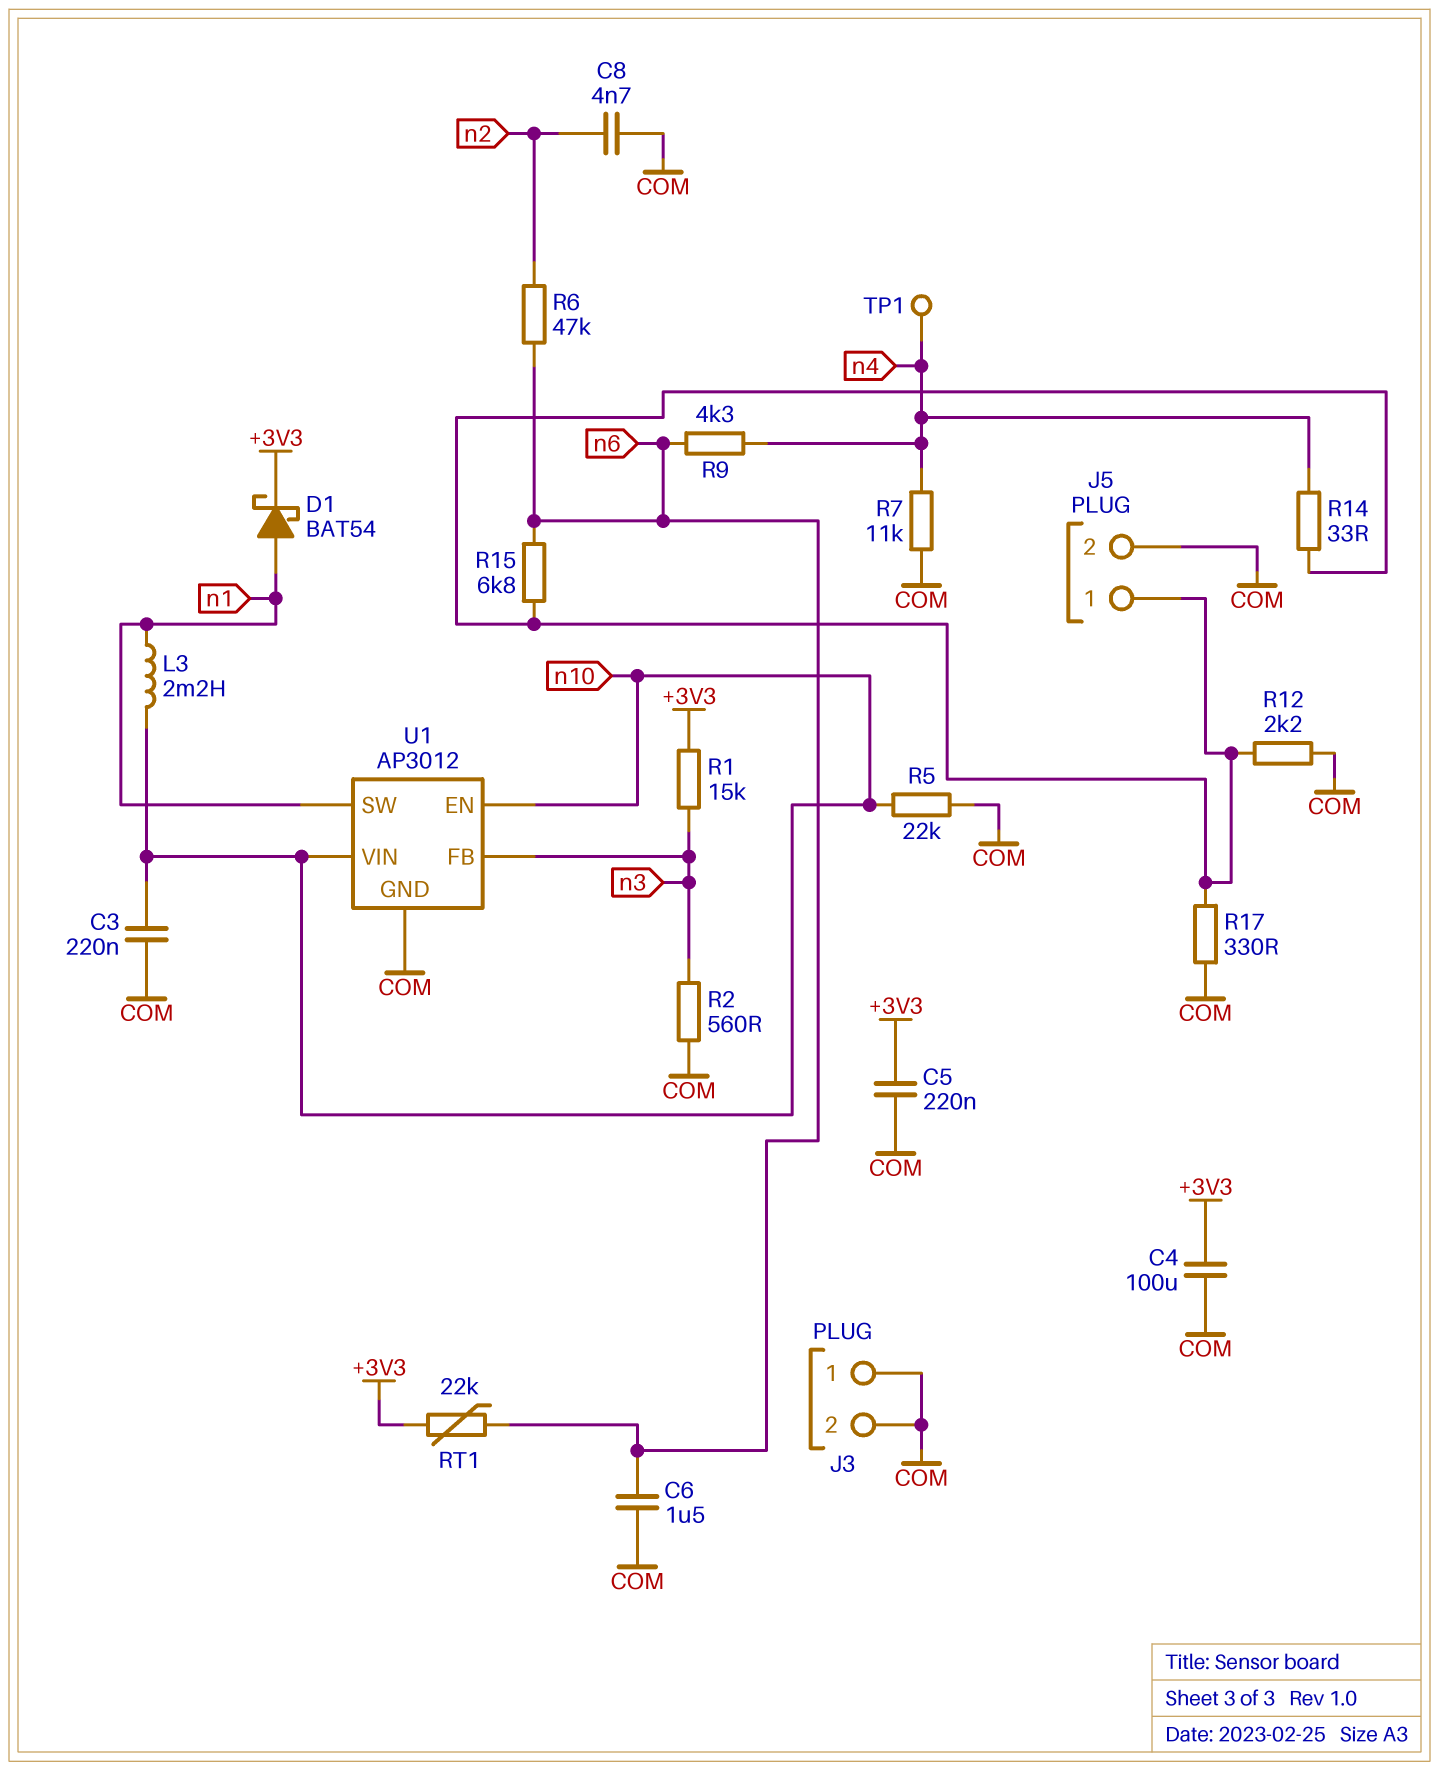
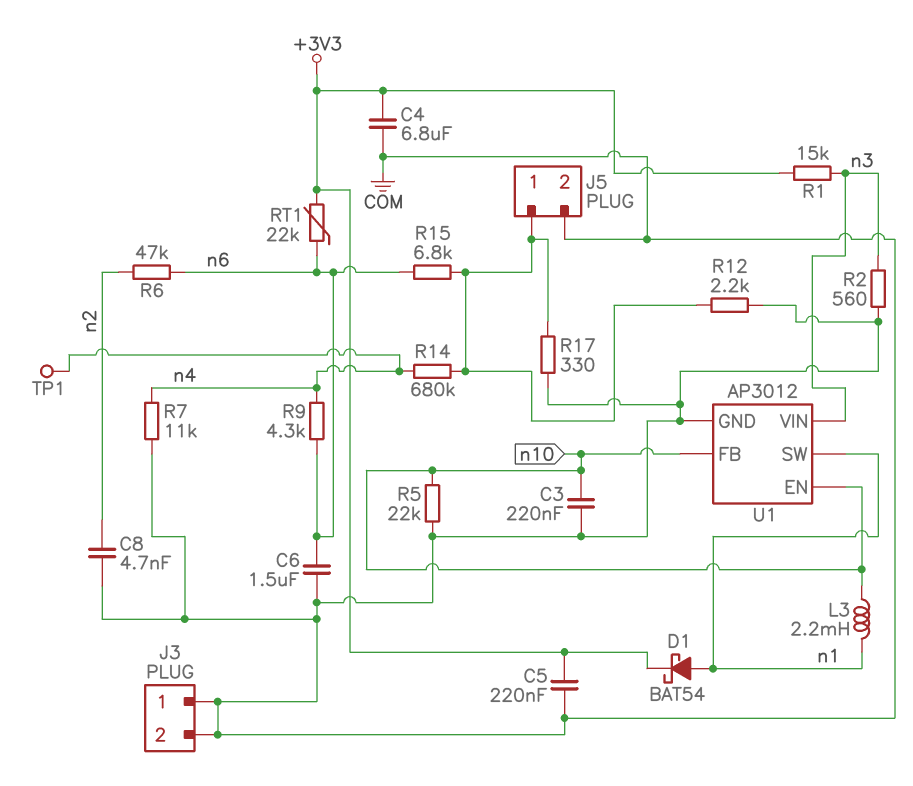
C4: 100uF (+3V3, COM) -> 6.8uF (+3V3, COM)
R14: 33 (J5/1, n4) -> 680k (J5/1, n4)
U1 pin FB: n3 -> n10
U1 pin VIN: n10 -> n3

